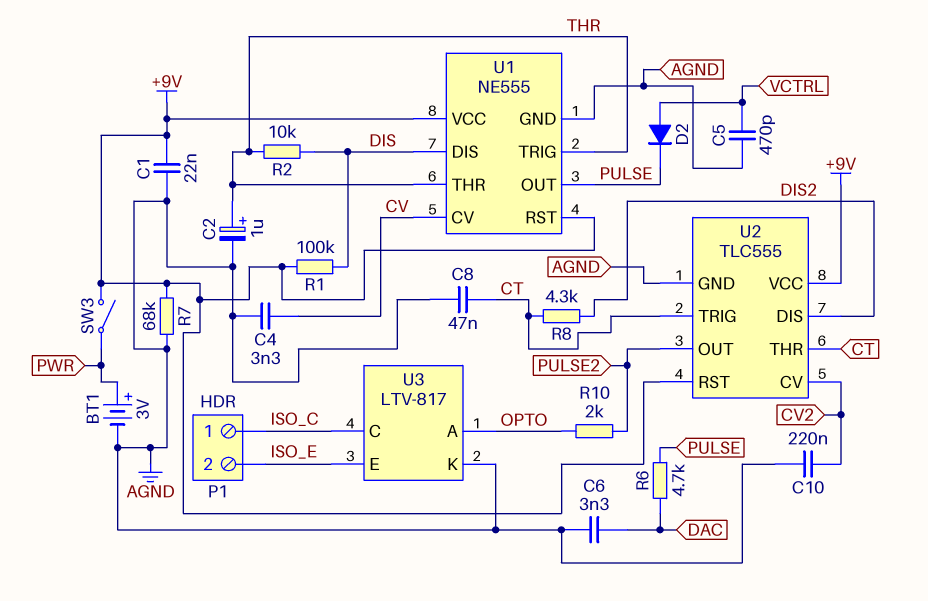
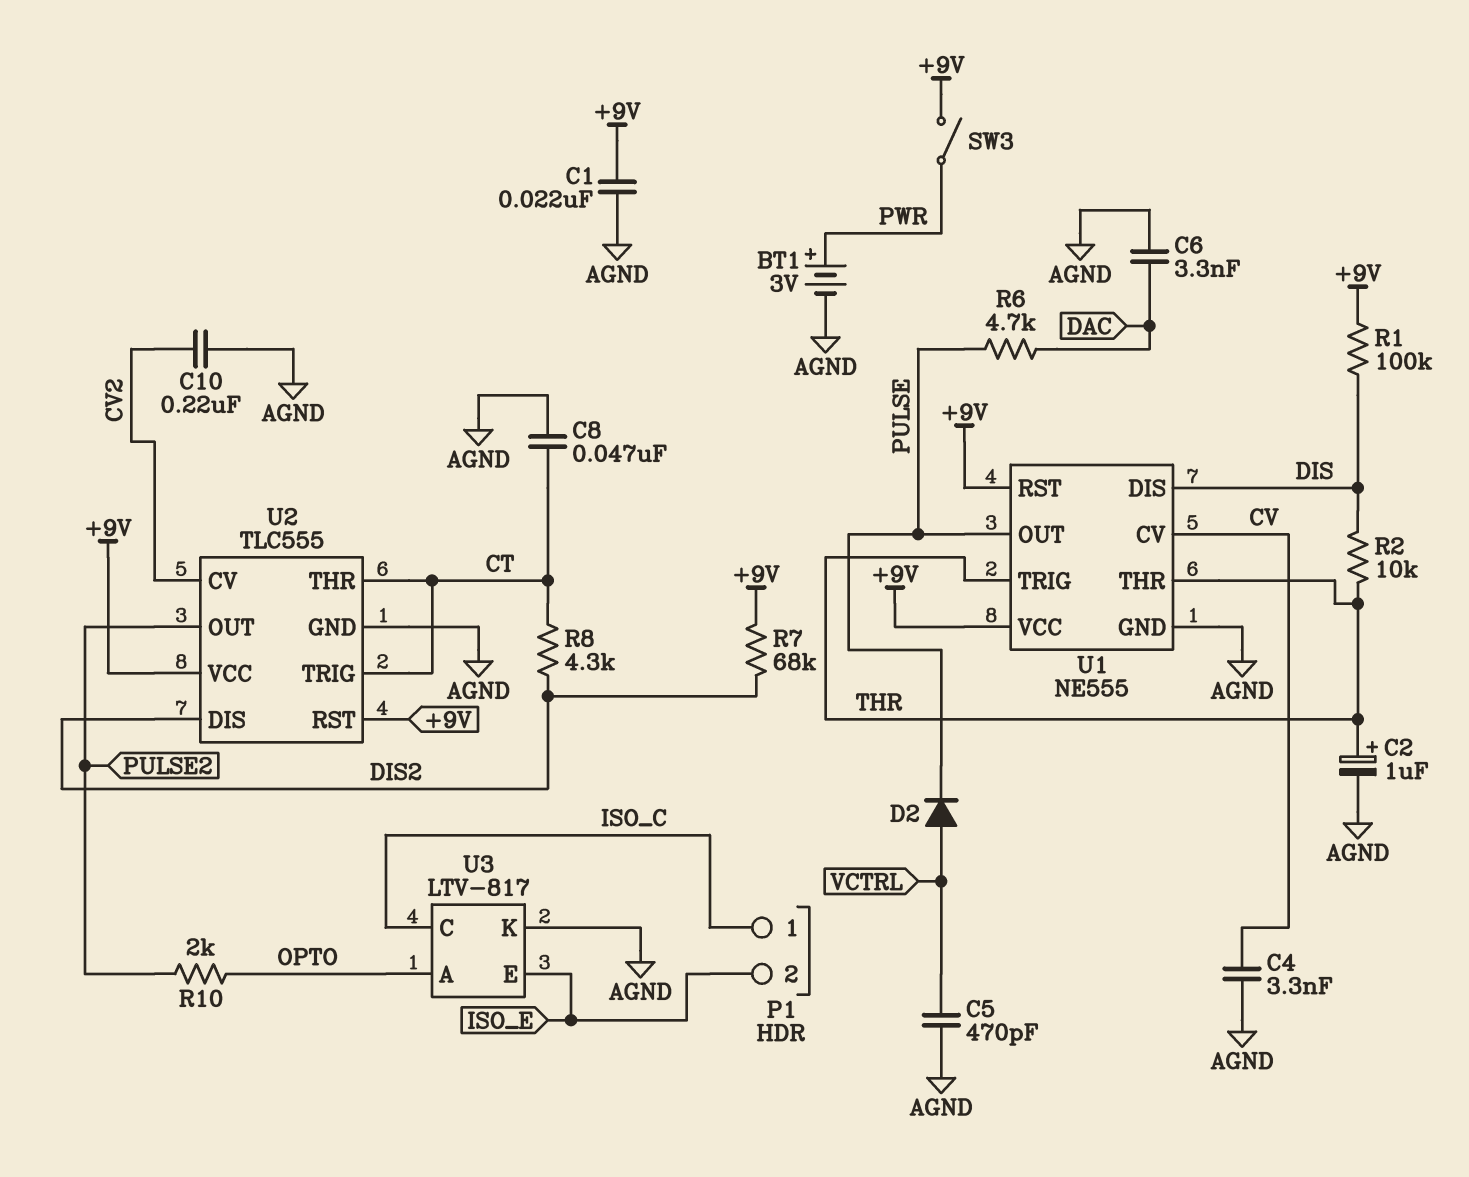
R7: 68k (+9V, AGND) -> 68k (+9V, DIS2)

